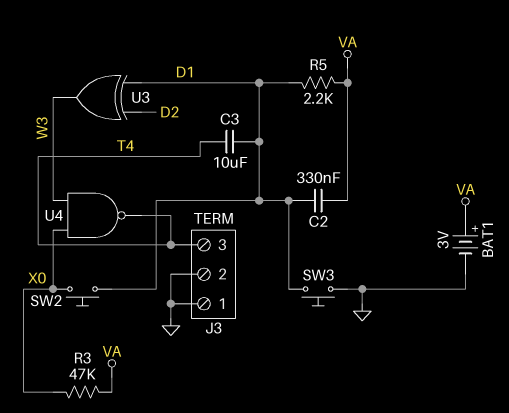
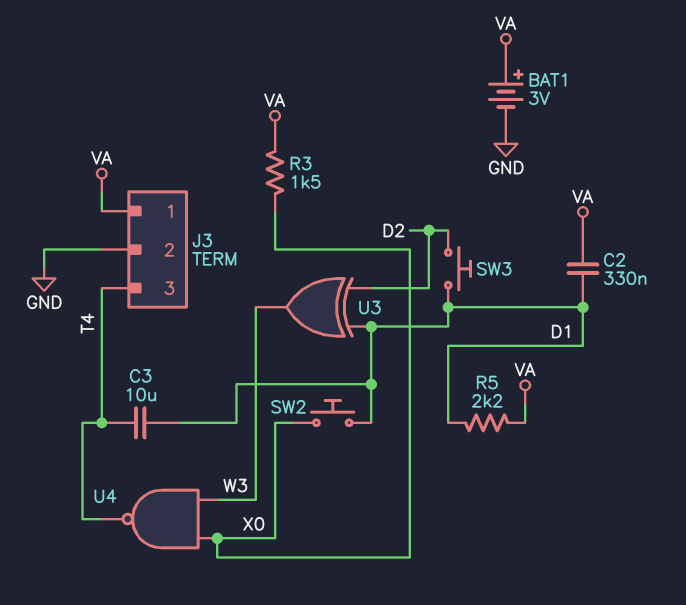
J3 pin 1: GND -> VA
R3: 47k (VA, X0) -> 1.5k (VA, X0)
SW3: button (D1, GND) -> button (D1, D2)

